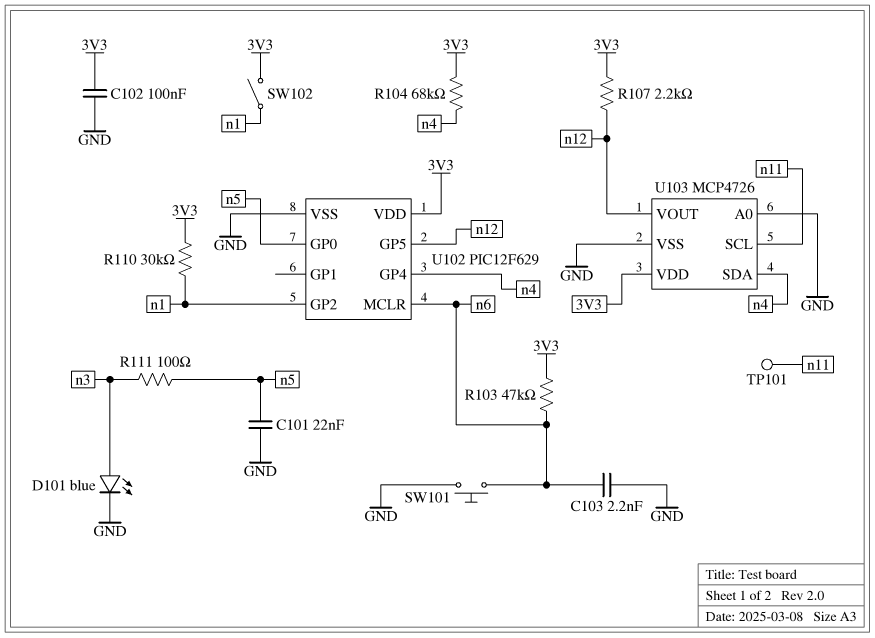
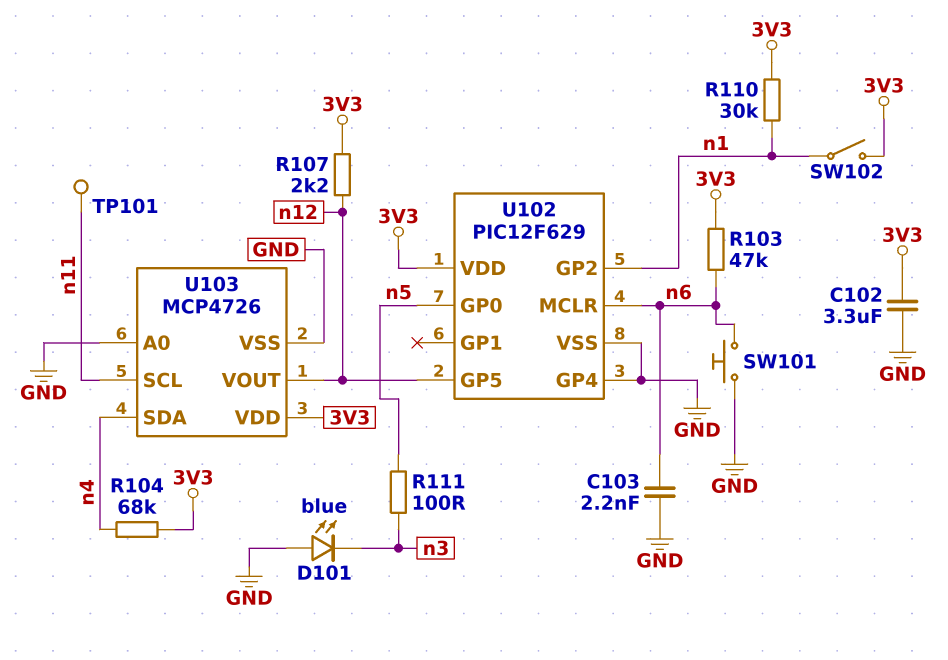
C101: 22nF (GND, n5) -> none
C102: 100nF (3V3, GND) -> 3.3uF (3V3, GND)
D101: LED blue (A n3, K GND) -> LED blue (A GND, K n3)
U102 pin GP4: n4 -> GND

